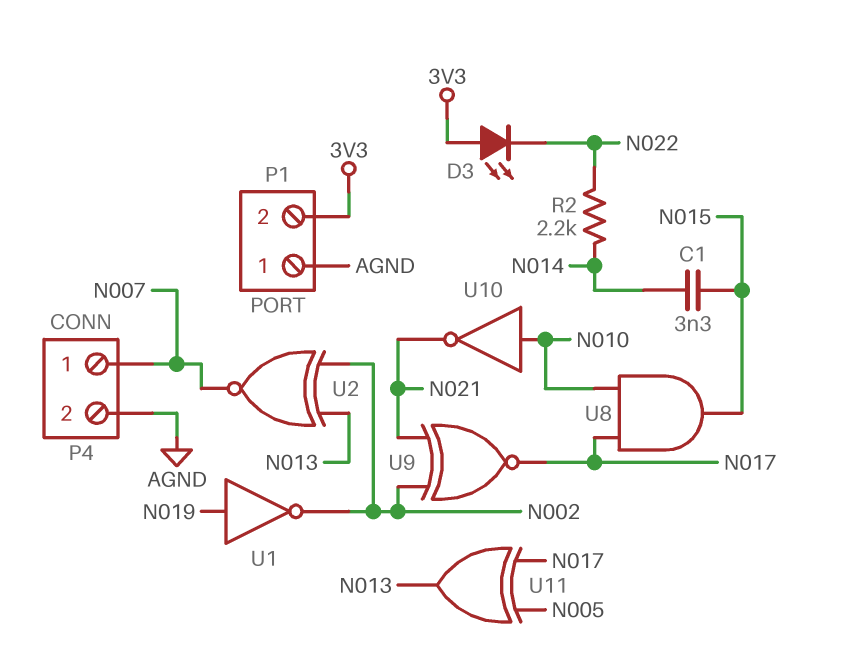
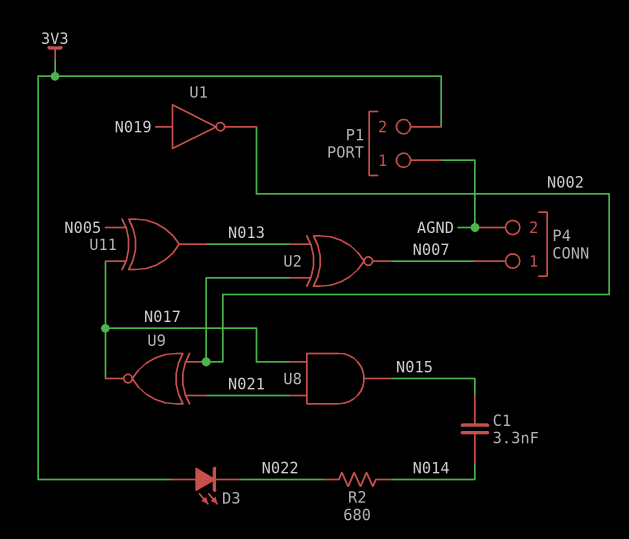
R2: 2.2k (N014, N022) -> 680 (N014, N022)
U8: AND (in N010, in N017, out N015) -> AND (in N017, in N021, out N015)
U10: NOT (in N010, out N021) -> none

